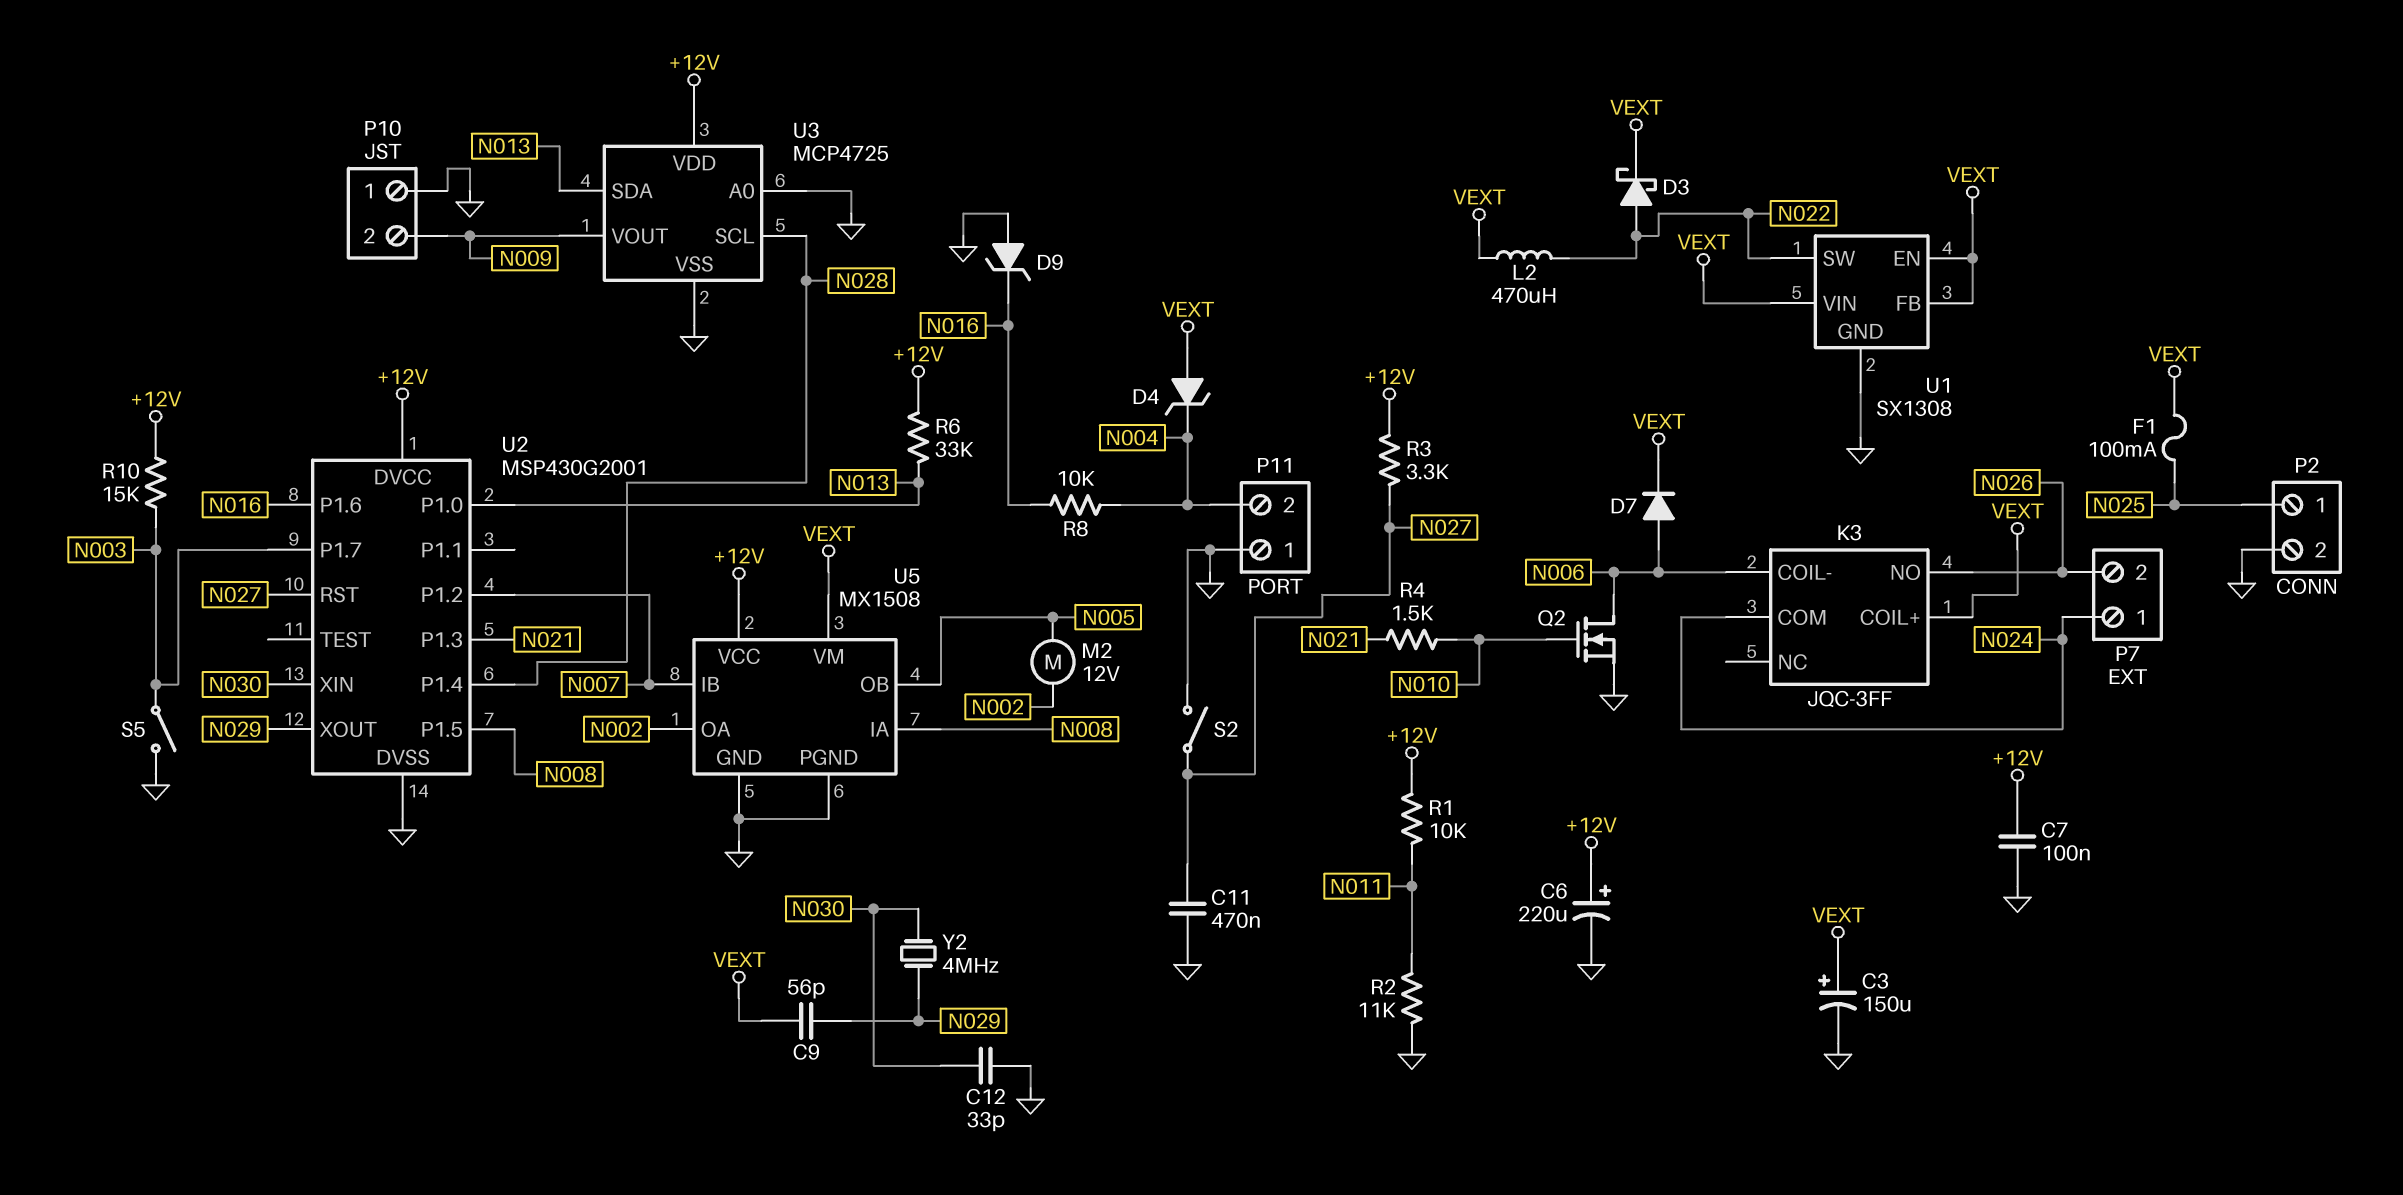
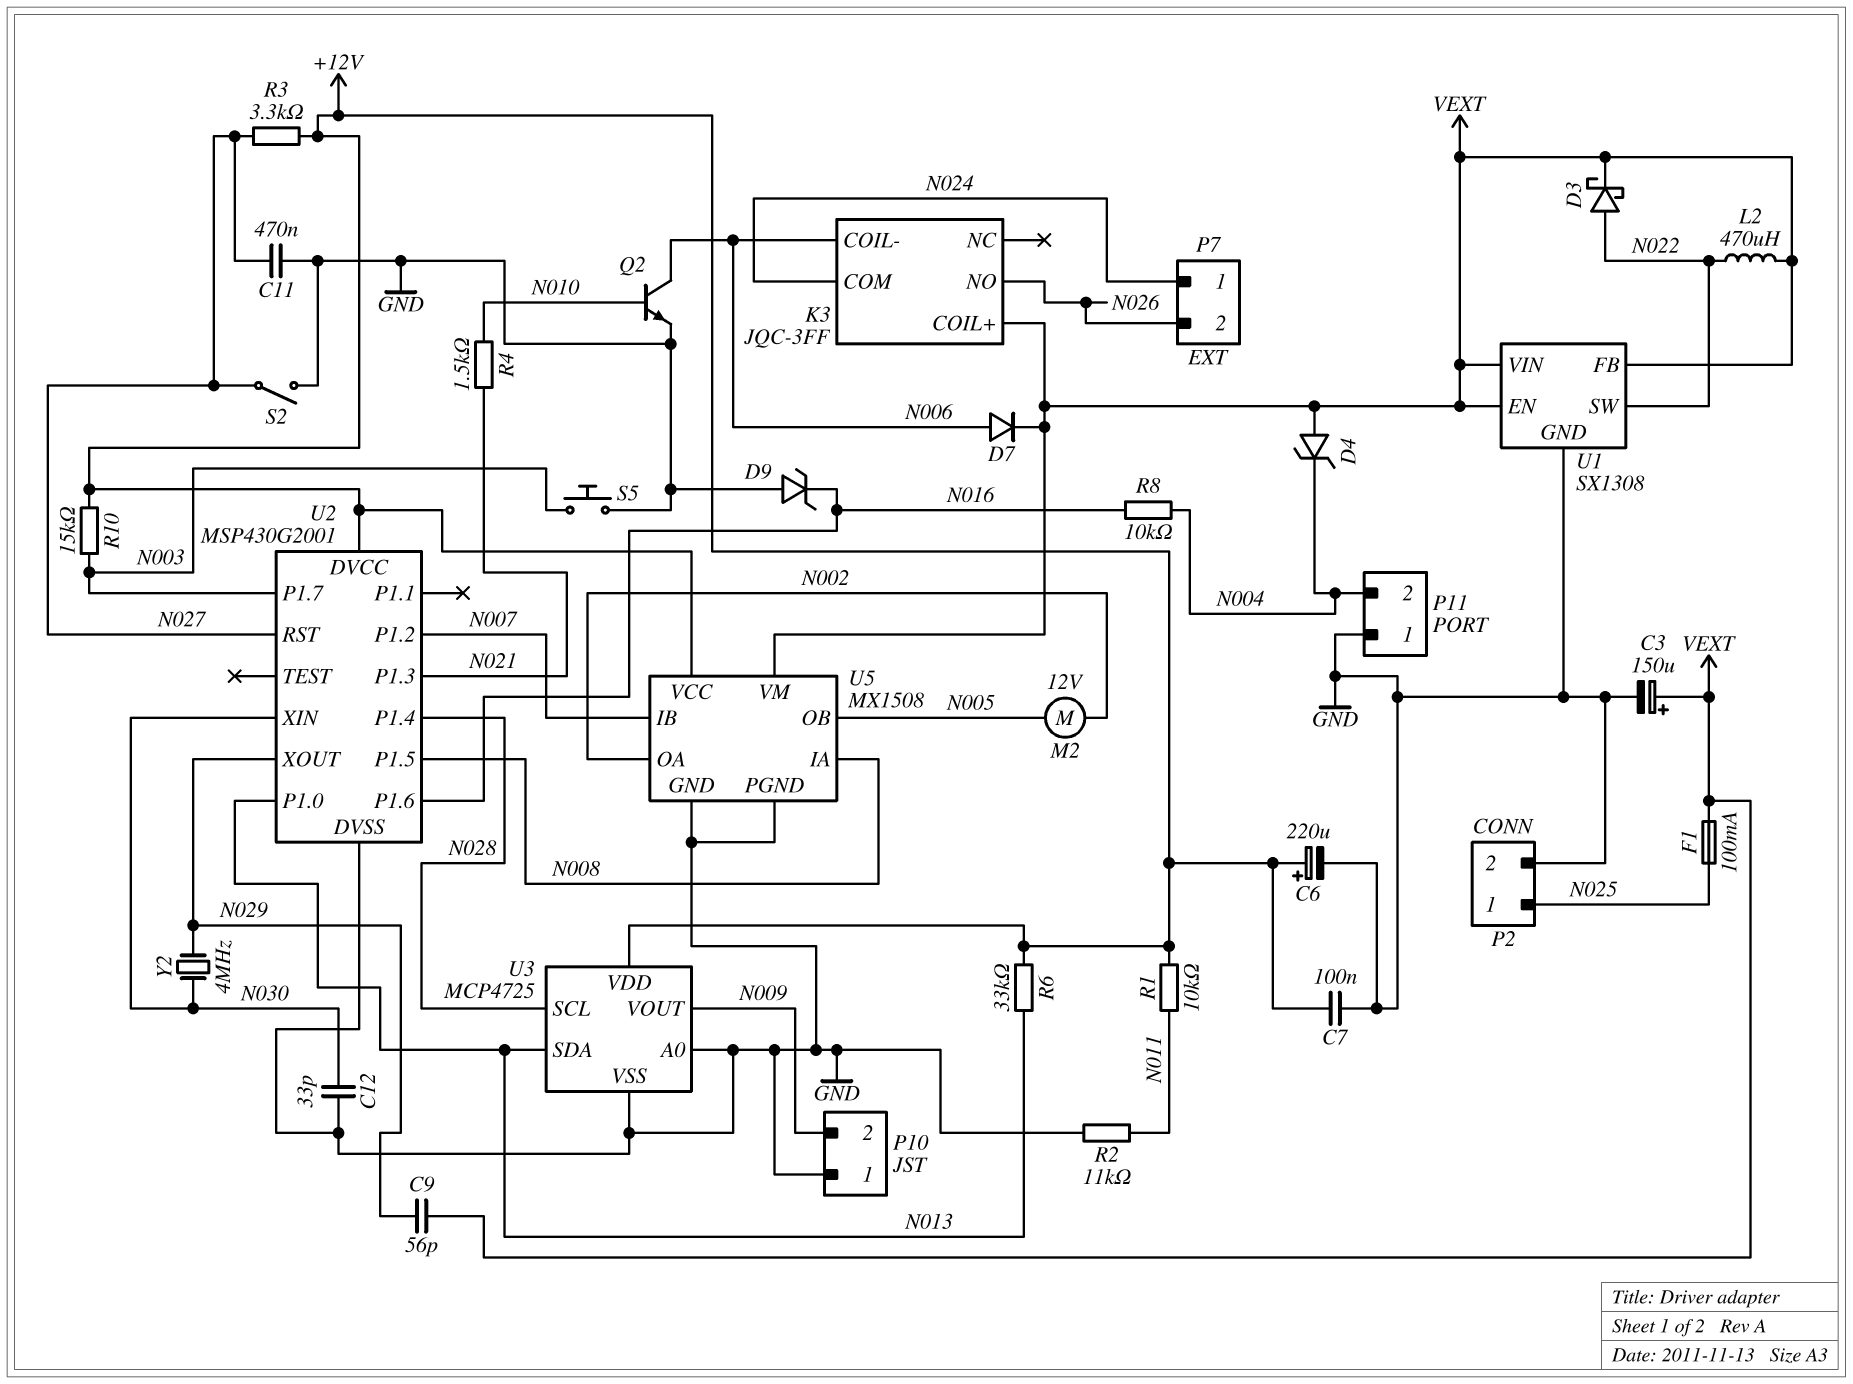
Q2: NMOS (G N010, D N006, S GND) -> NPN (B N010, C N006, E GND)
S5: switch (GND, N003) -> button (GND, N003)

